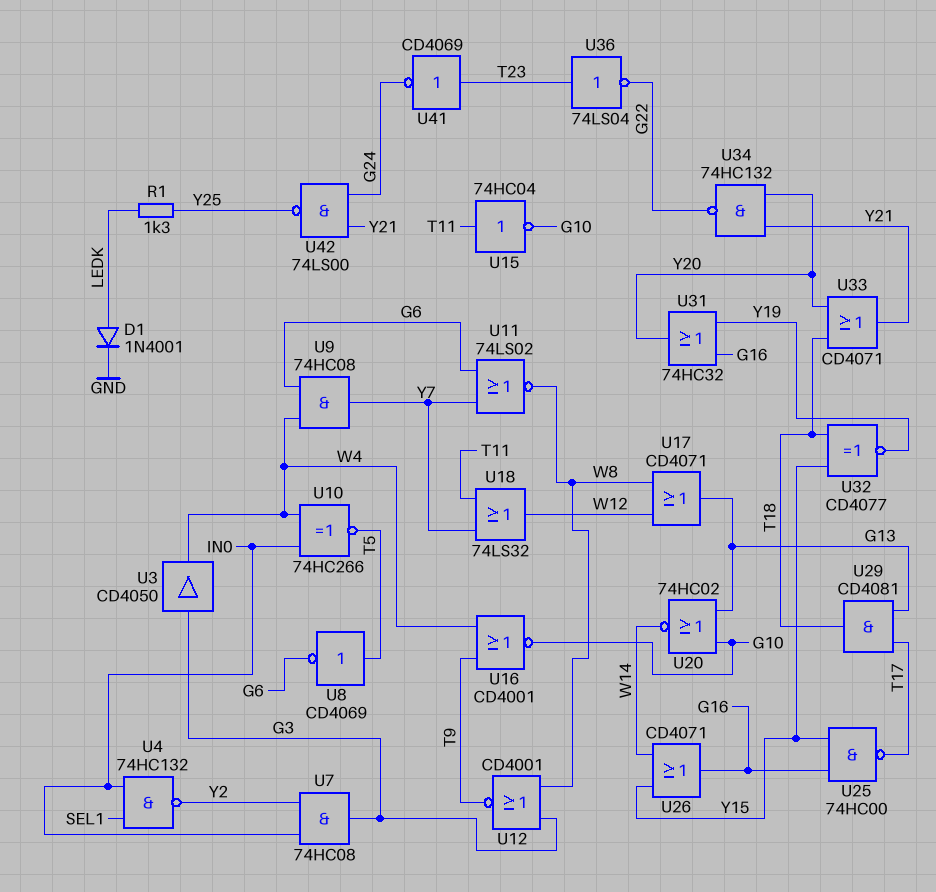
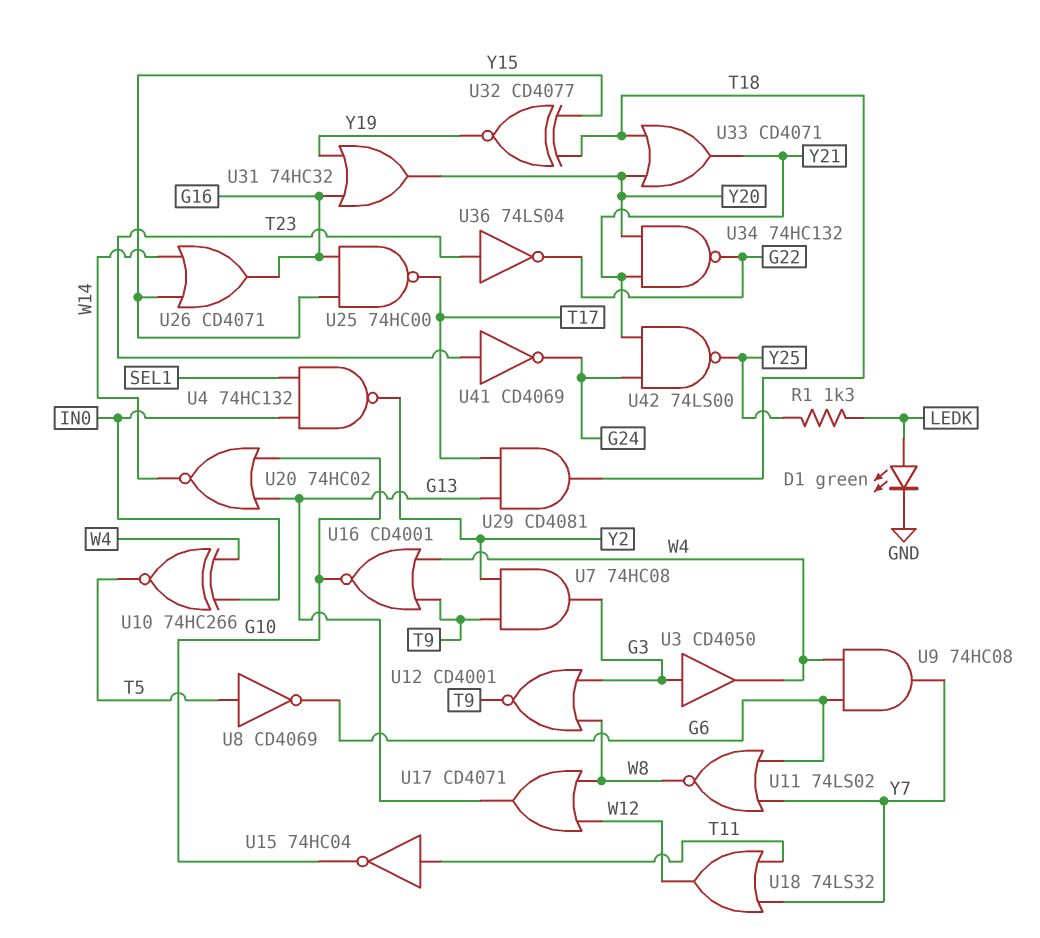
D1: diode 1N4001 (A LEDK, K GND) -> LED green (A LEDK, K GND)
U7: AND 74HC08 (in IN0, in Y2, out G3) -> AND 74HC08 (in T9, in Y2, out G3)

